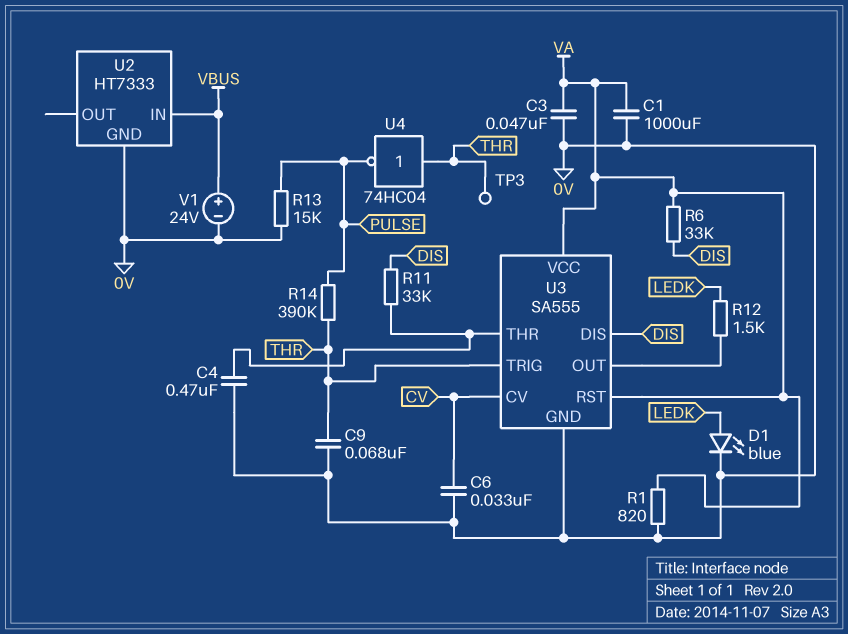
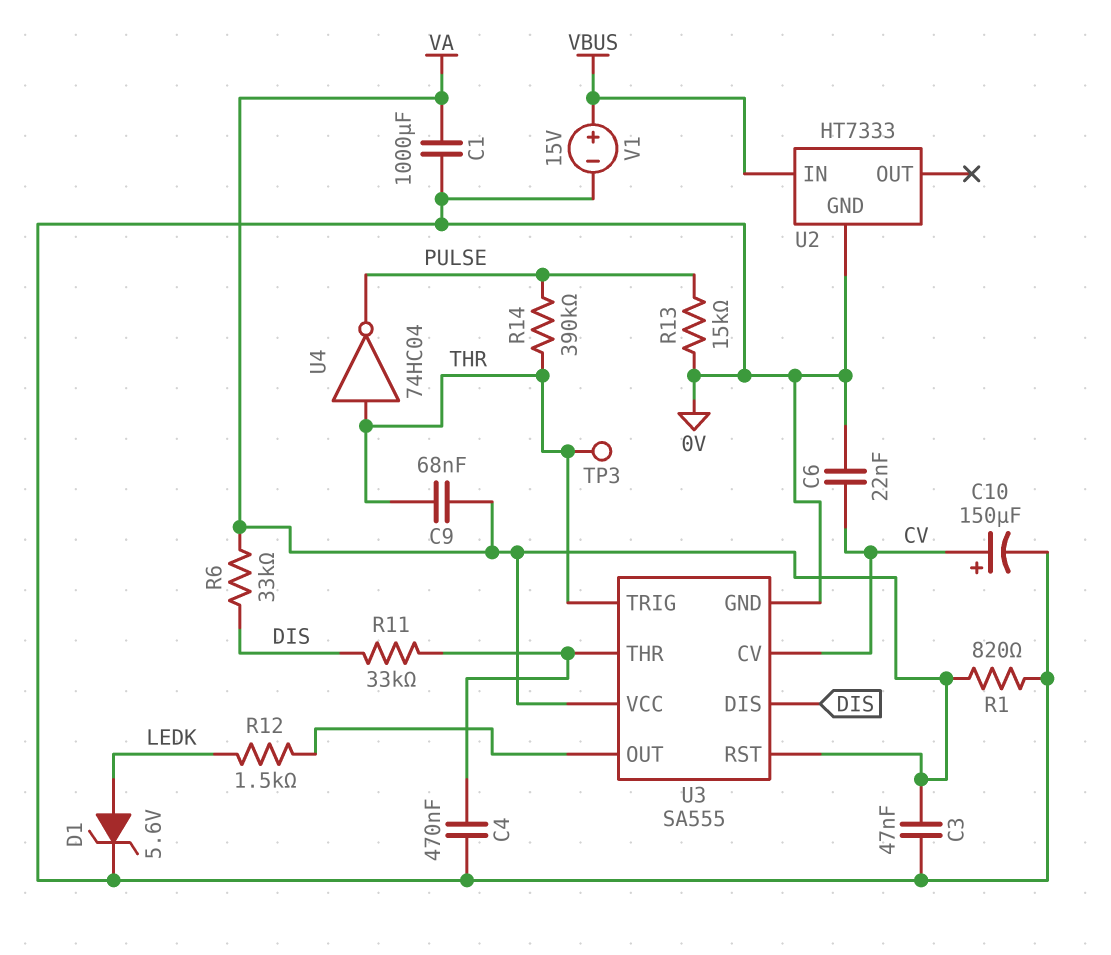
C6: 33nF (0V, CV) -> 22nF (0V, CV)
C9: 68nF (0V, THR) -> 68nF (THR, VA)
C10: none -> 150uF (plus CV, minus 0V)
D1: LED blue (A LEDK, K 0V) -> zener 5.6V (A LEDK, K 0V)
V1: 24V (plus VBUS, minus 0V) -> 15V (plus VBUS, minus 0V)

